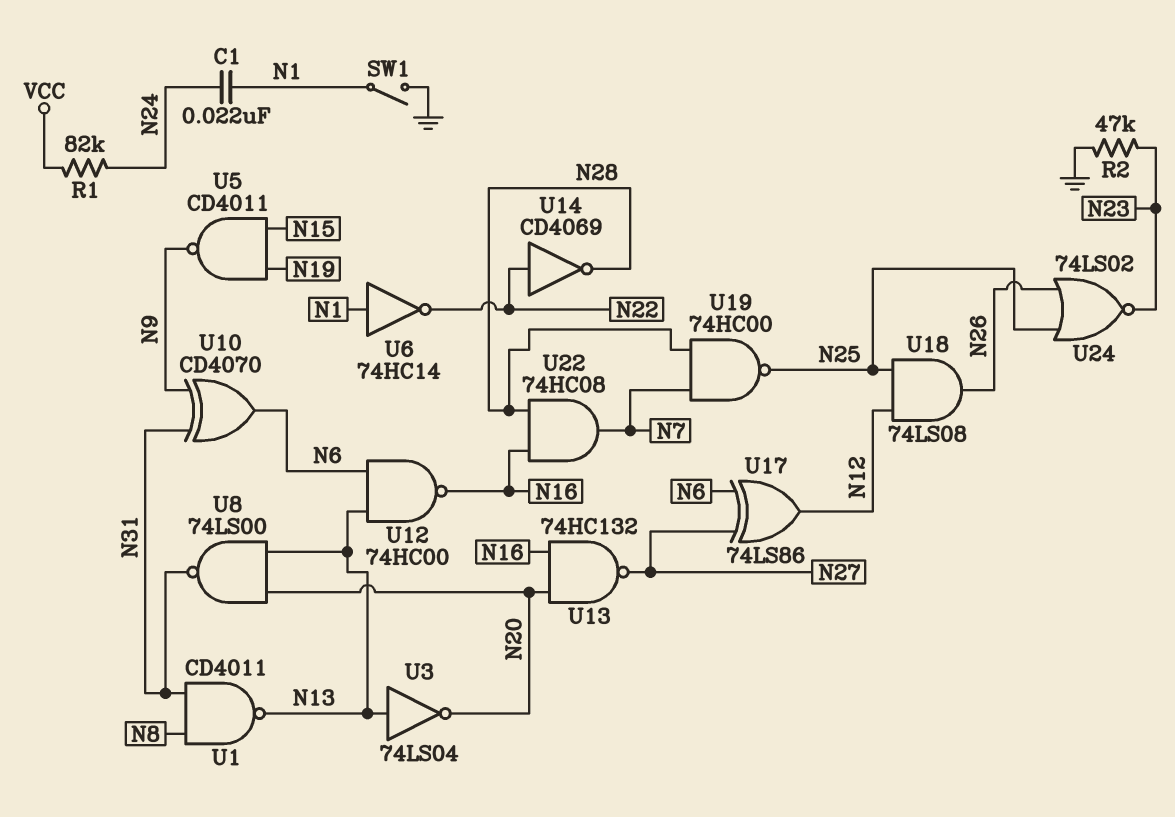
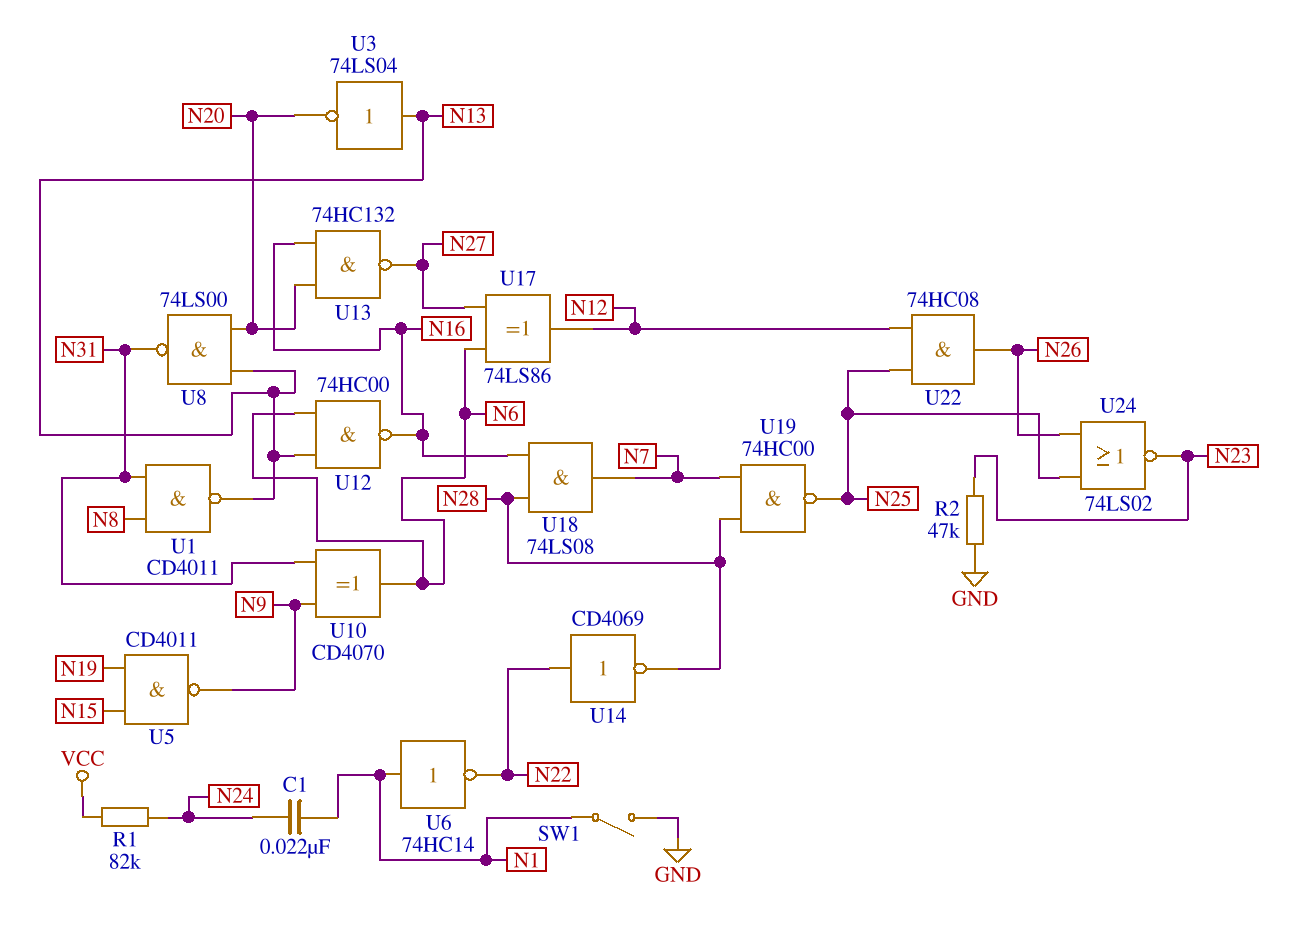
U18: AND 74LS08 (in N12, in N25, out N26) -> AND 74LS08 (in N16, in N28, out N7)
U22: AND 74HC08 (in N16, in N28, out N7) -> AND 74HC08 (in N12, in N25, out N26)

